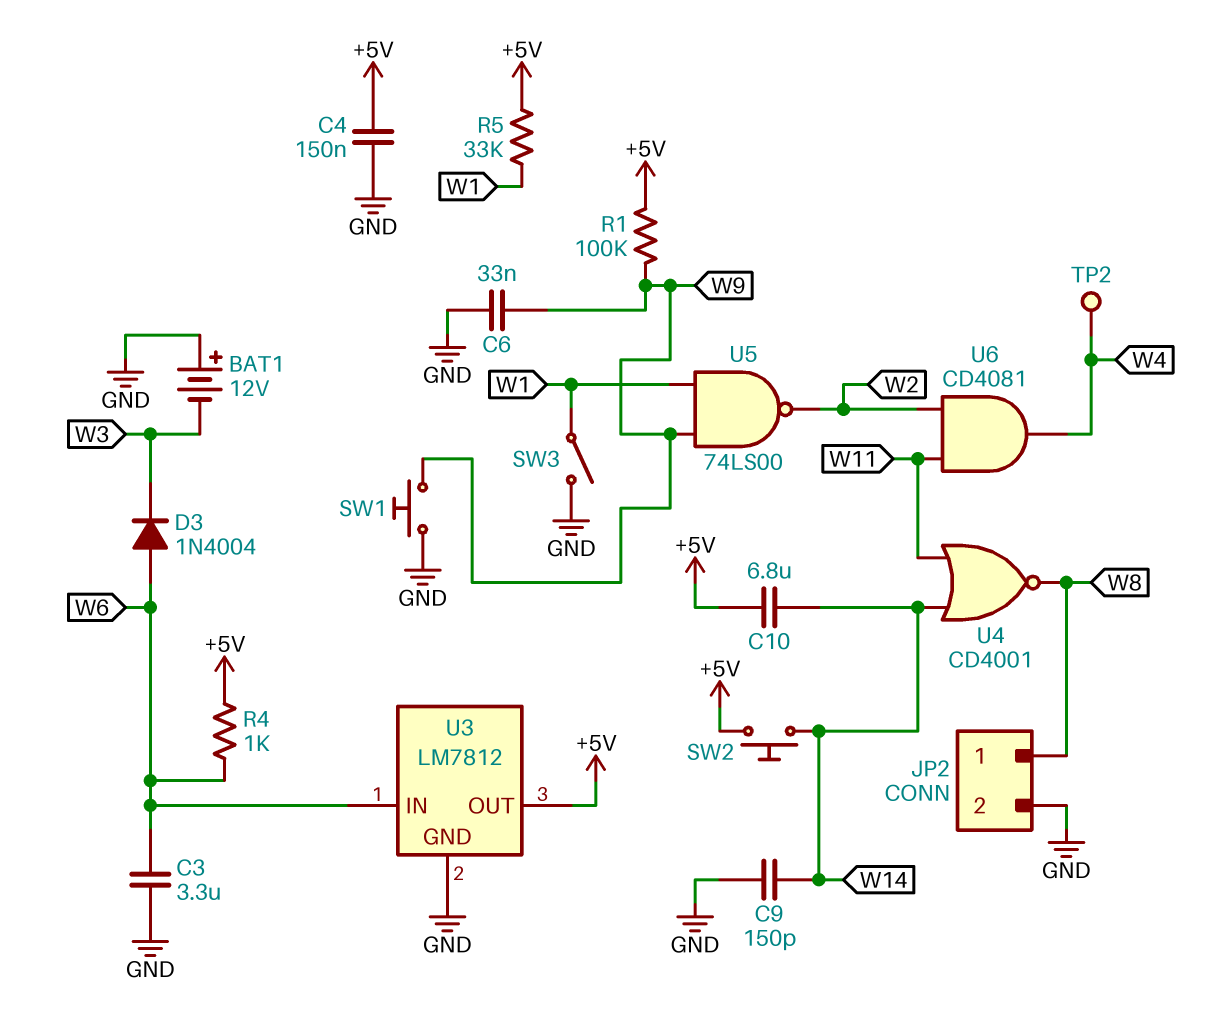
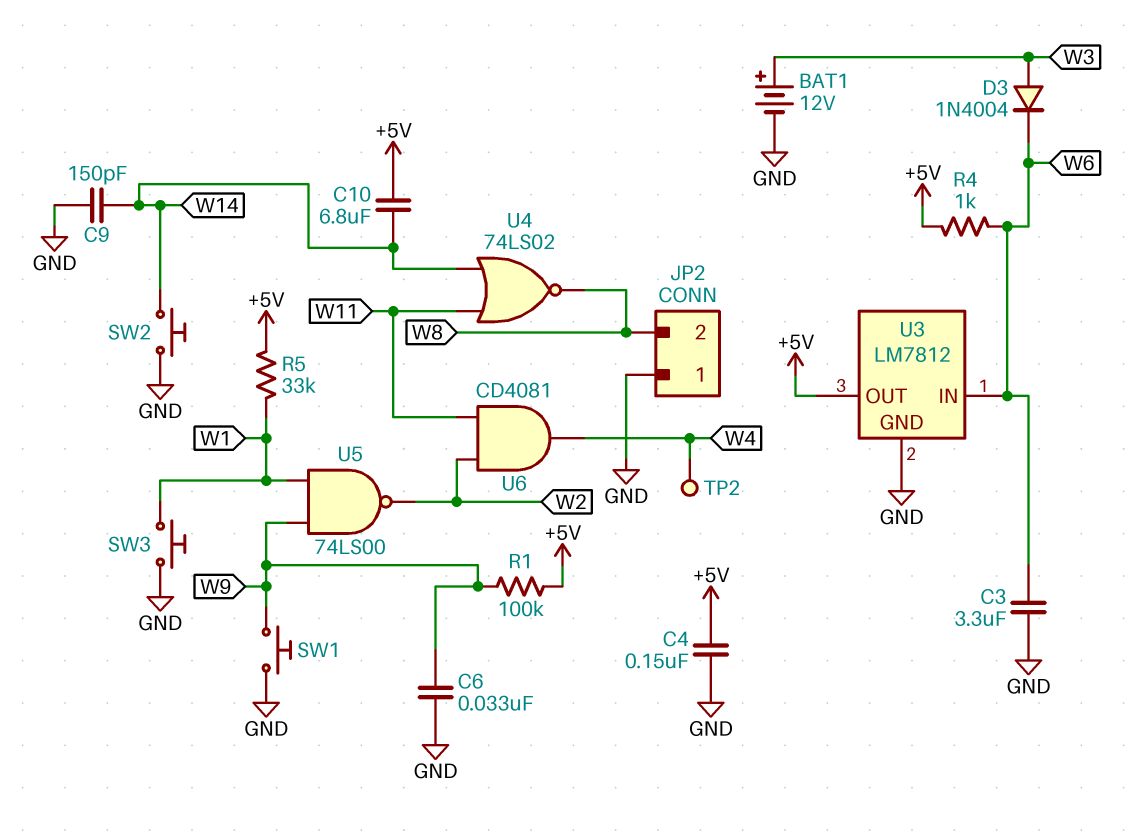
BAT1: 12V (plus GND, minus W3) -> 12V (plus W3, minus GND)
D3: diode 1N4004 (A W6, K W3) -> diode 1N4004 (A W3, K W6)
JP2 pin 1: W8 -> GND
JP2 pin 2: GND -> W8
SW2: button (+5V, W14) -> button (GND, W14)
SW3: switch (GND, W1) -> button (GND, W1)
U4: NOR CD4001 (in W11, in W14, out W8) -> NOR 74LS02 (in W11, in W14, out W8)

